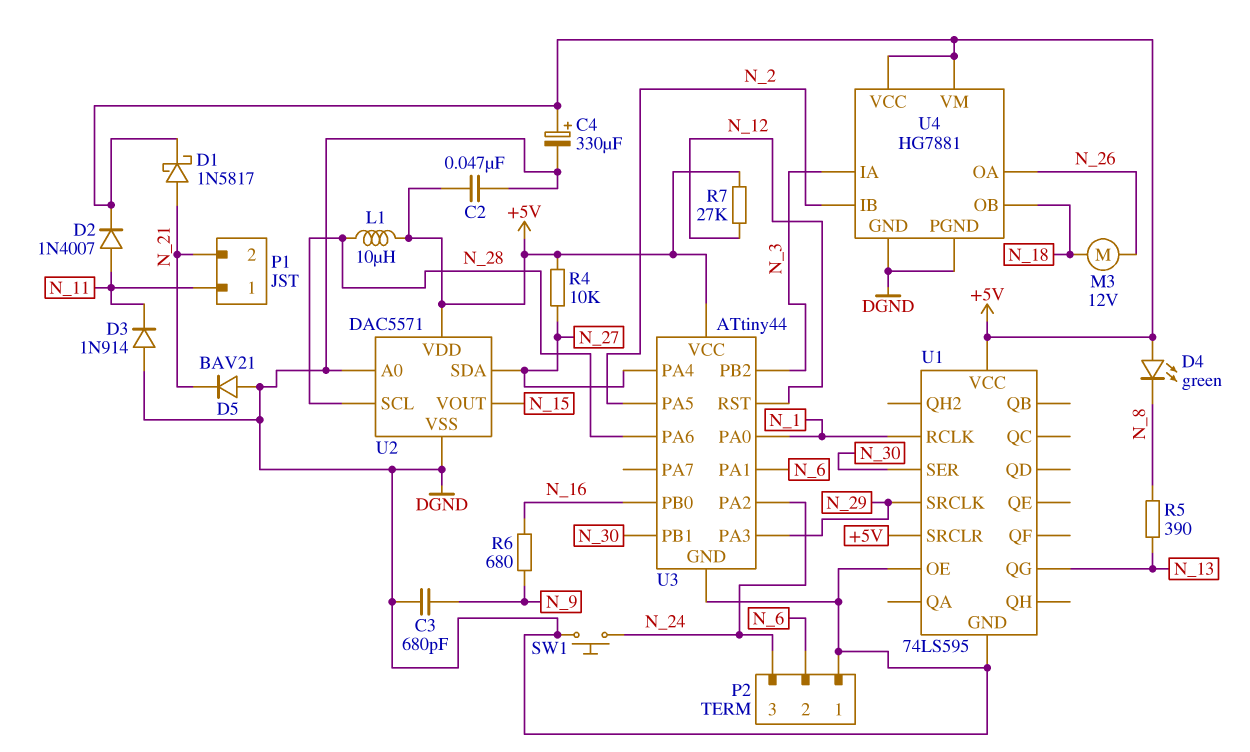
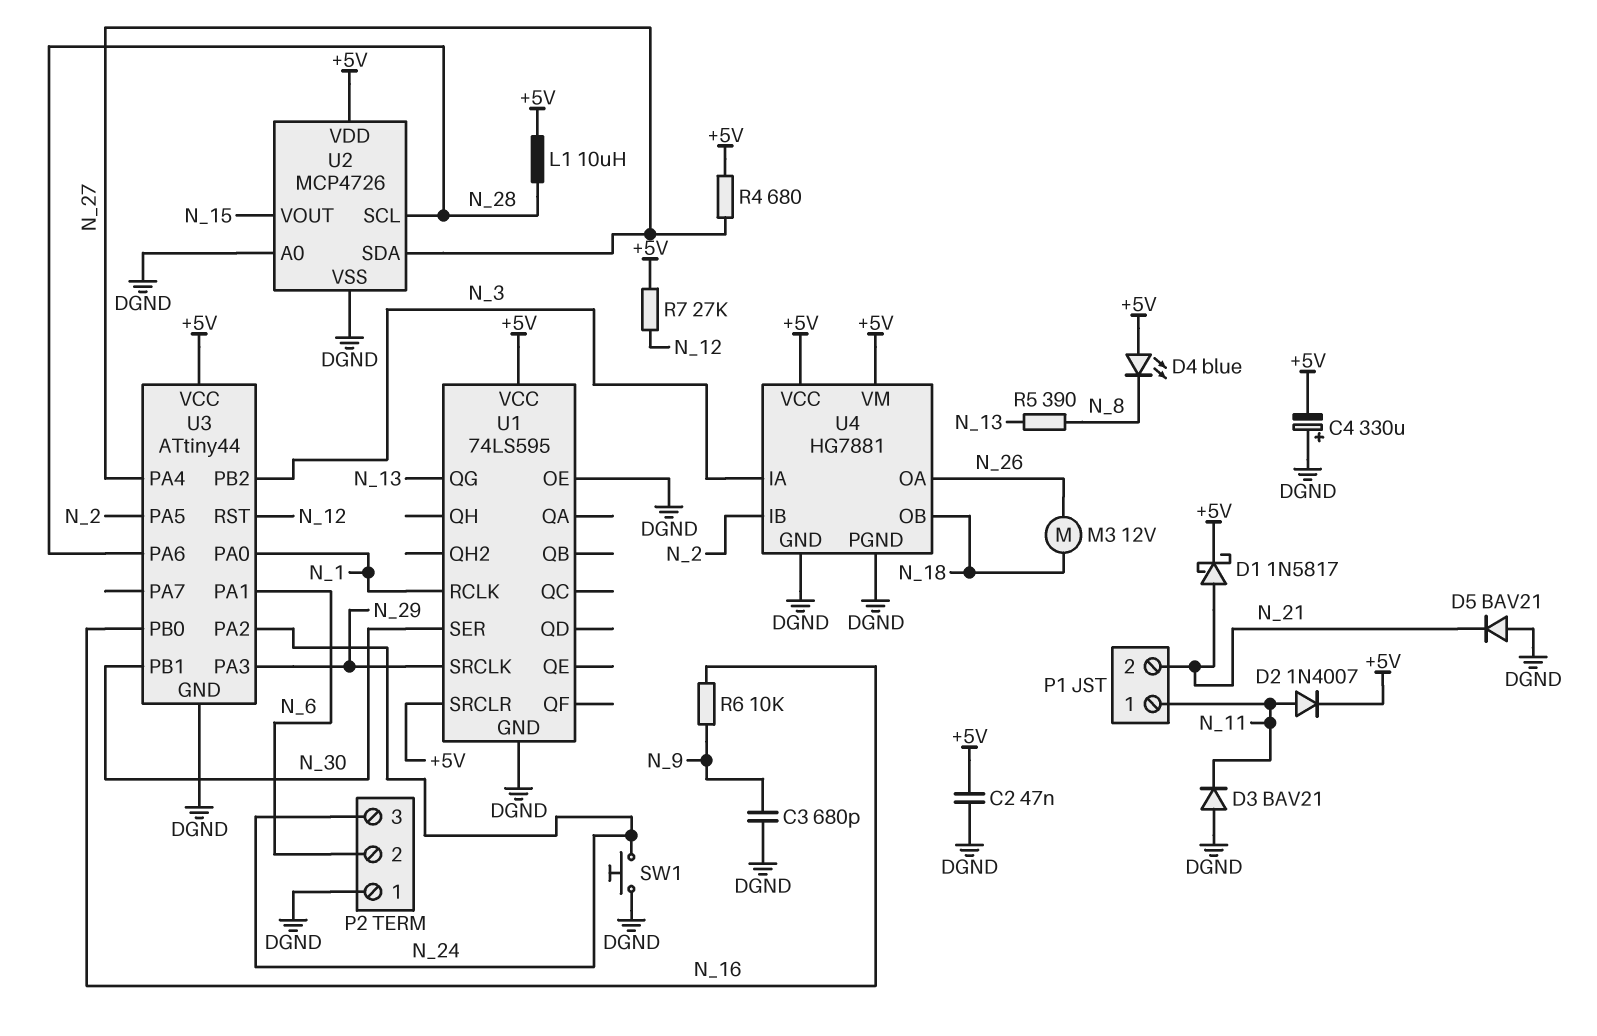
C4: 330uF (plus +5V, minus DGND) -> 330uF (plus DGND, minus +5V)
D3: diode 1N914 (A DGND, K N_11) -> diode BAV21 (A DGND, K N_11)
D4: LED green (A +5V, K N_8) -> LED blue (A +5V, K N_8)
R4: 10k (+5V, N_27) -> 680 (+5V, N_27)
R6: 680 (N_9, N_16) -> 10k (N_9, N_16)
U2: DAC5571 -> MCP4726

